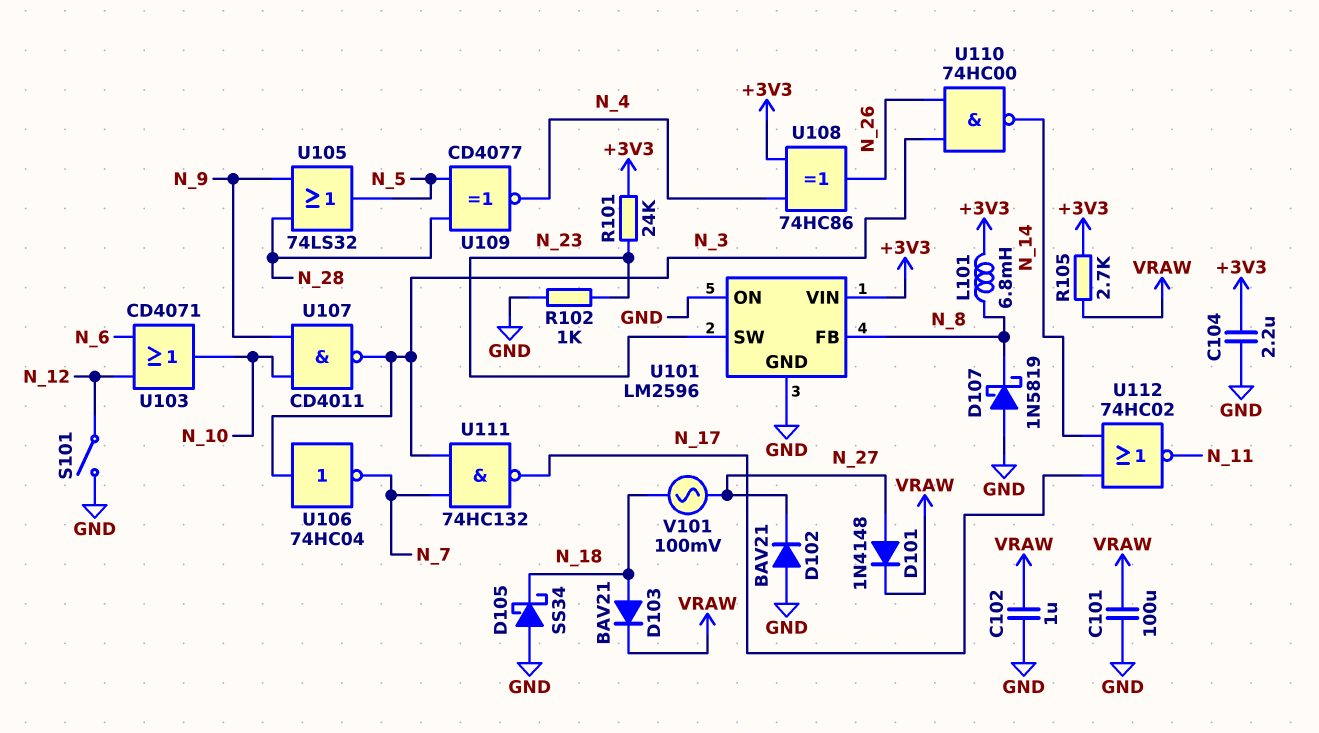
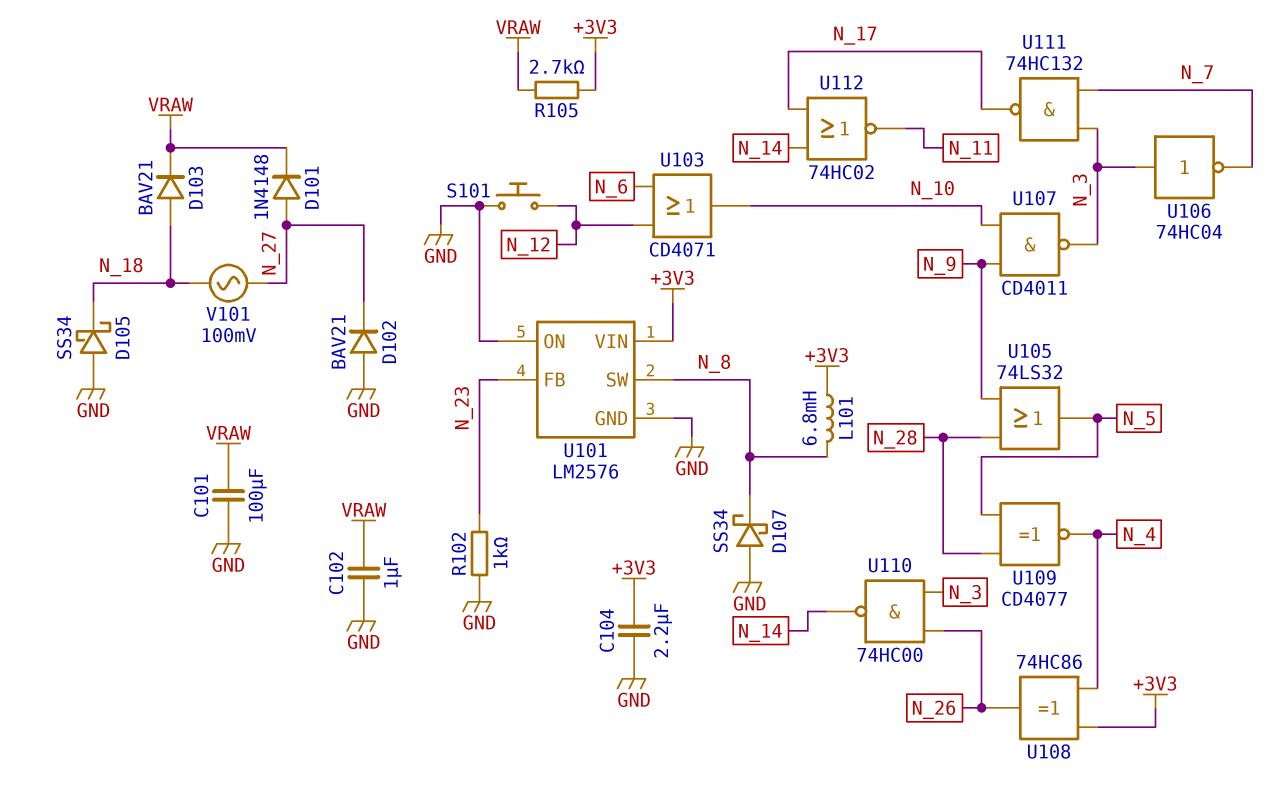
D107: schottky 1N5819 (A GND, K N_8) -> schottky SS34 (A GND, K N_8)
R101: 24k (+3V3, N_23) -> none
S101: switch (GND, N_12) -> button (GND, N_12)
U101: LM2596 -> LM2576
U101 pin FB: N_8 -> N_23
U101 pin SW: N_23 -> N_8

